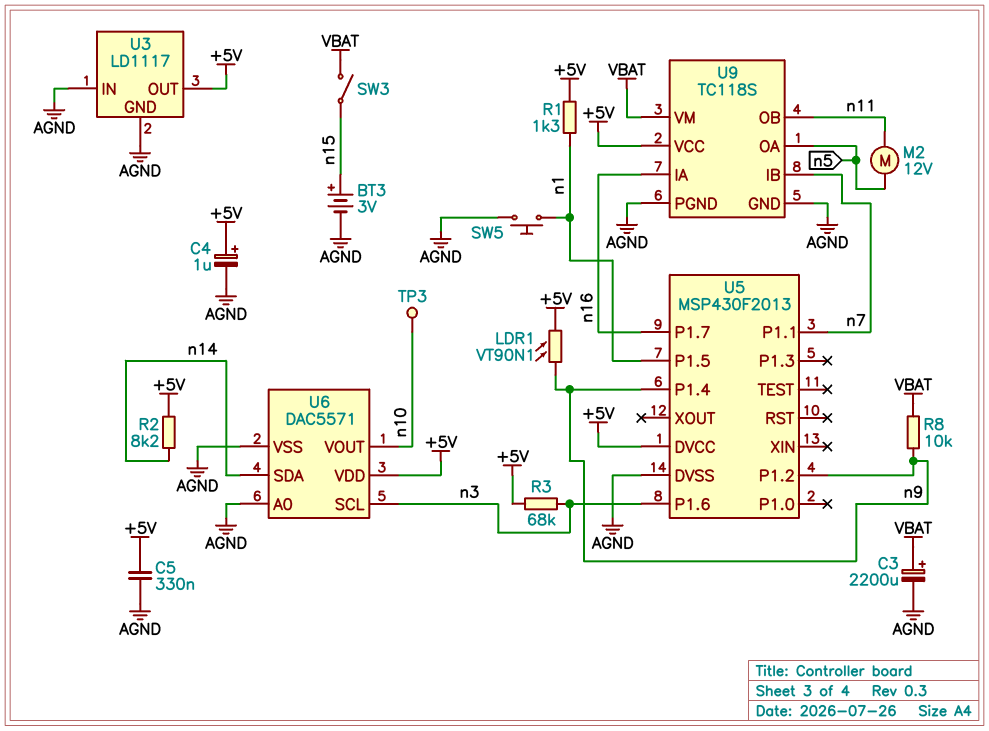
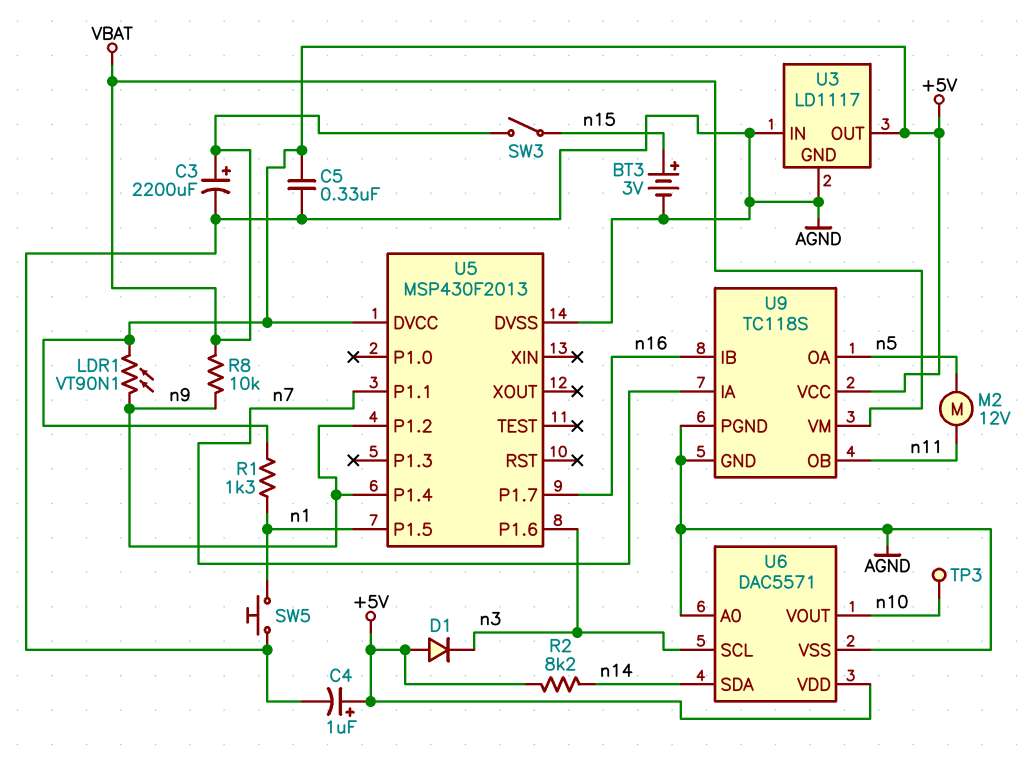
D1: none -> diode (A +5V, K n3)
R3: 68k (+5V, n3) -> none
U9 pin IA: n16 -> n7
U9 pin IB: n7 -> n16

